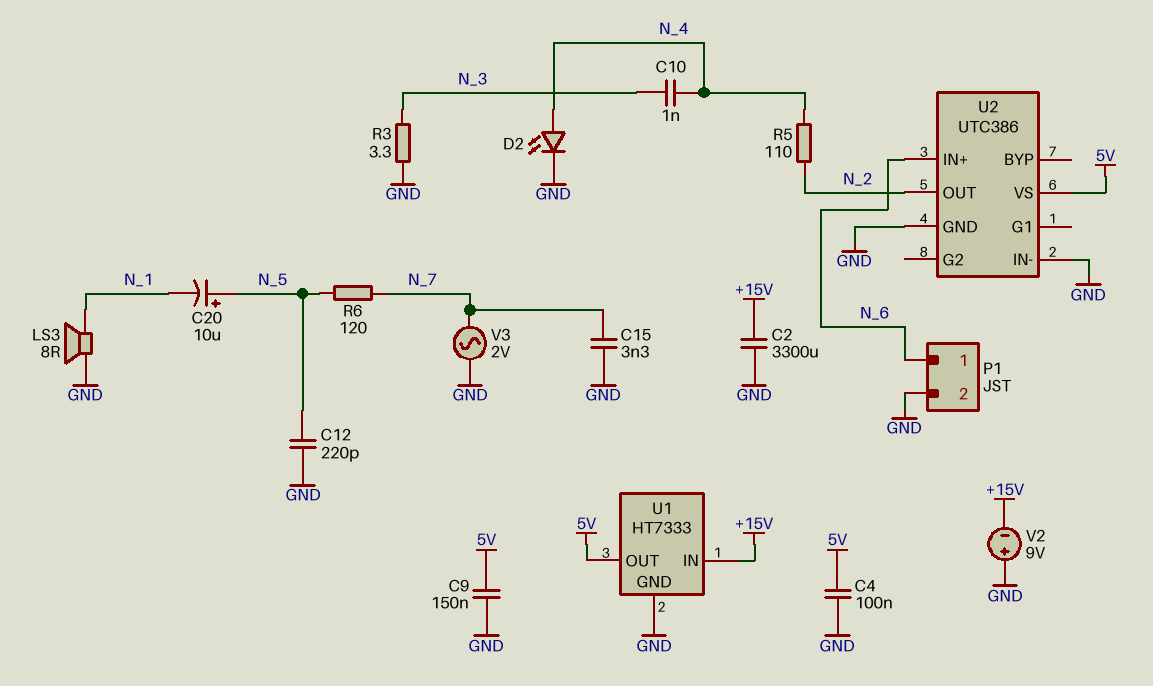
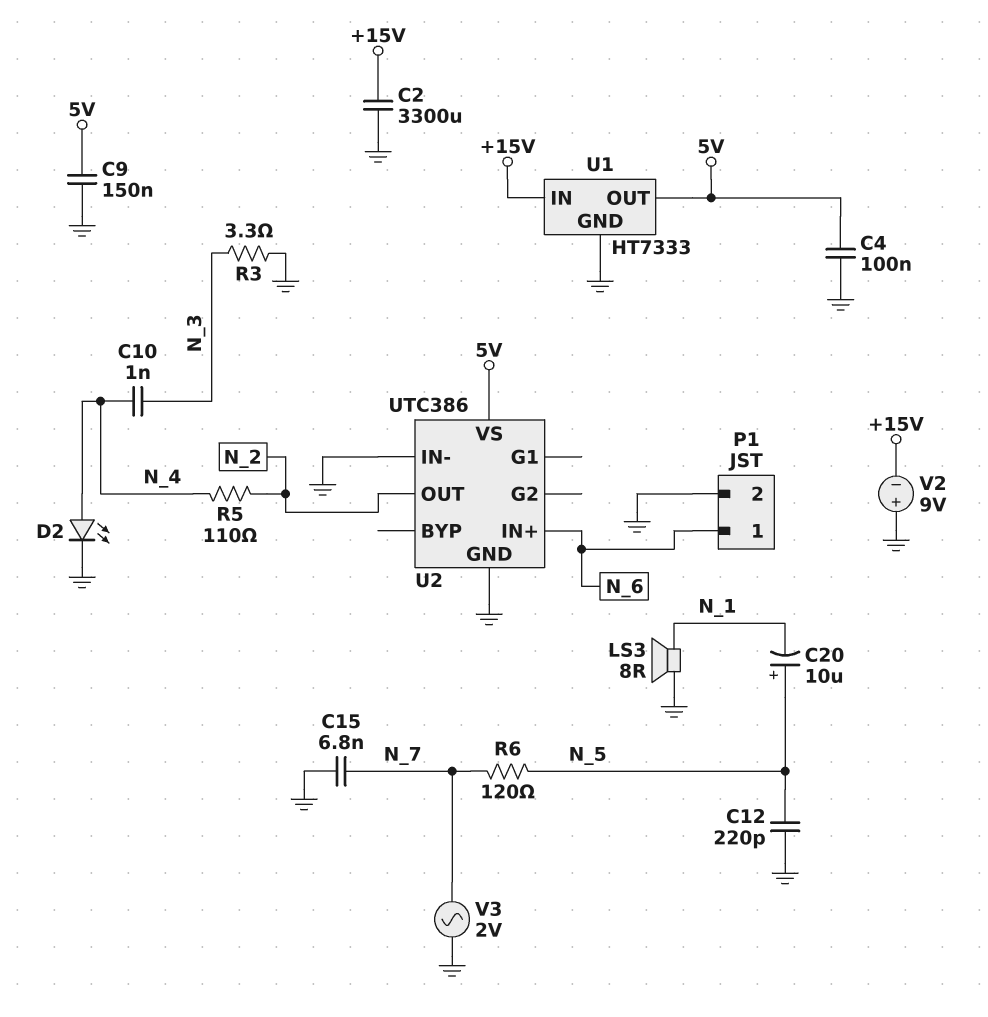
C15: 3.3nF (GND, N_7) -> 6.8nF (GND, N_7)

